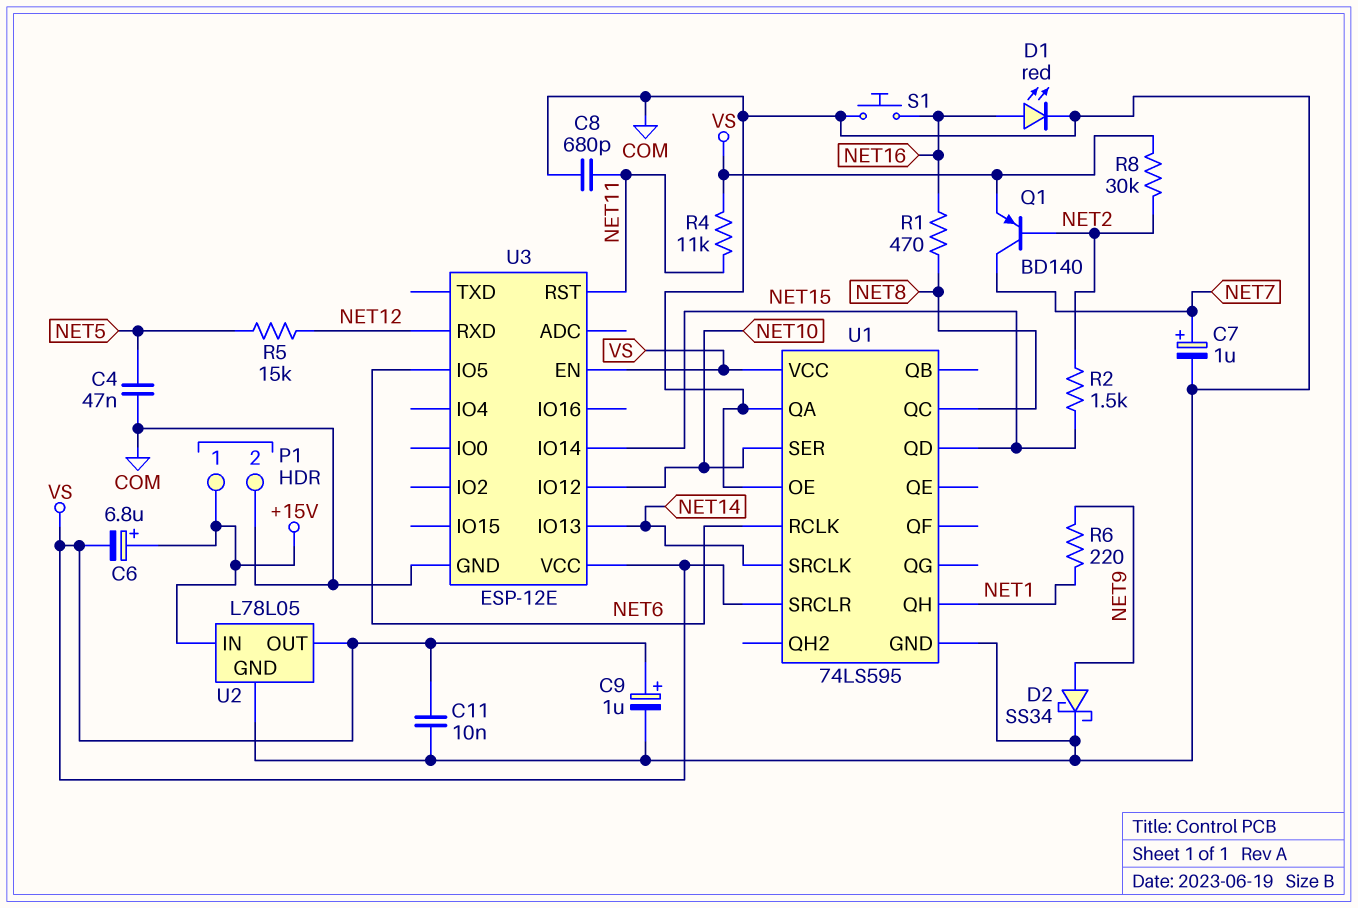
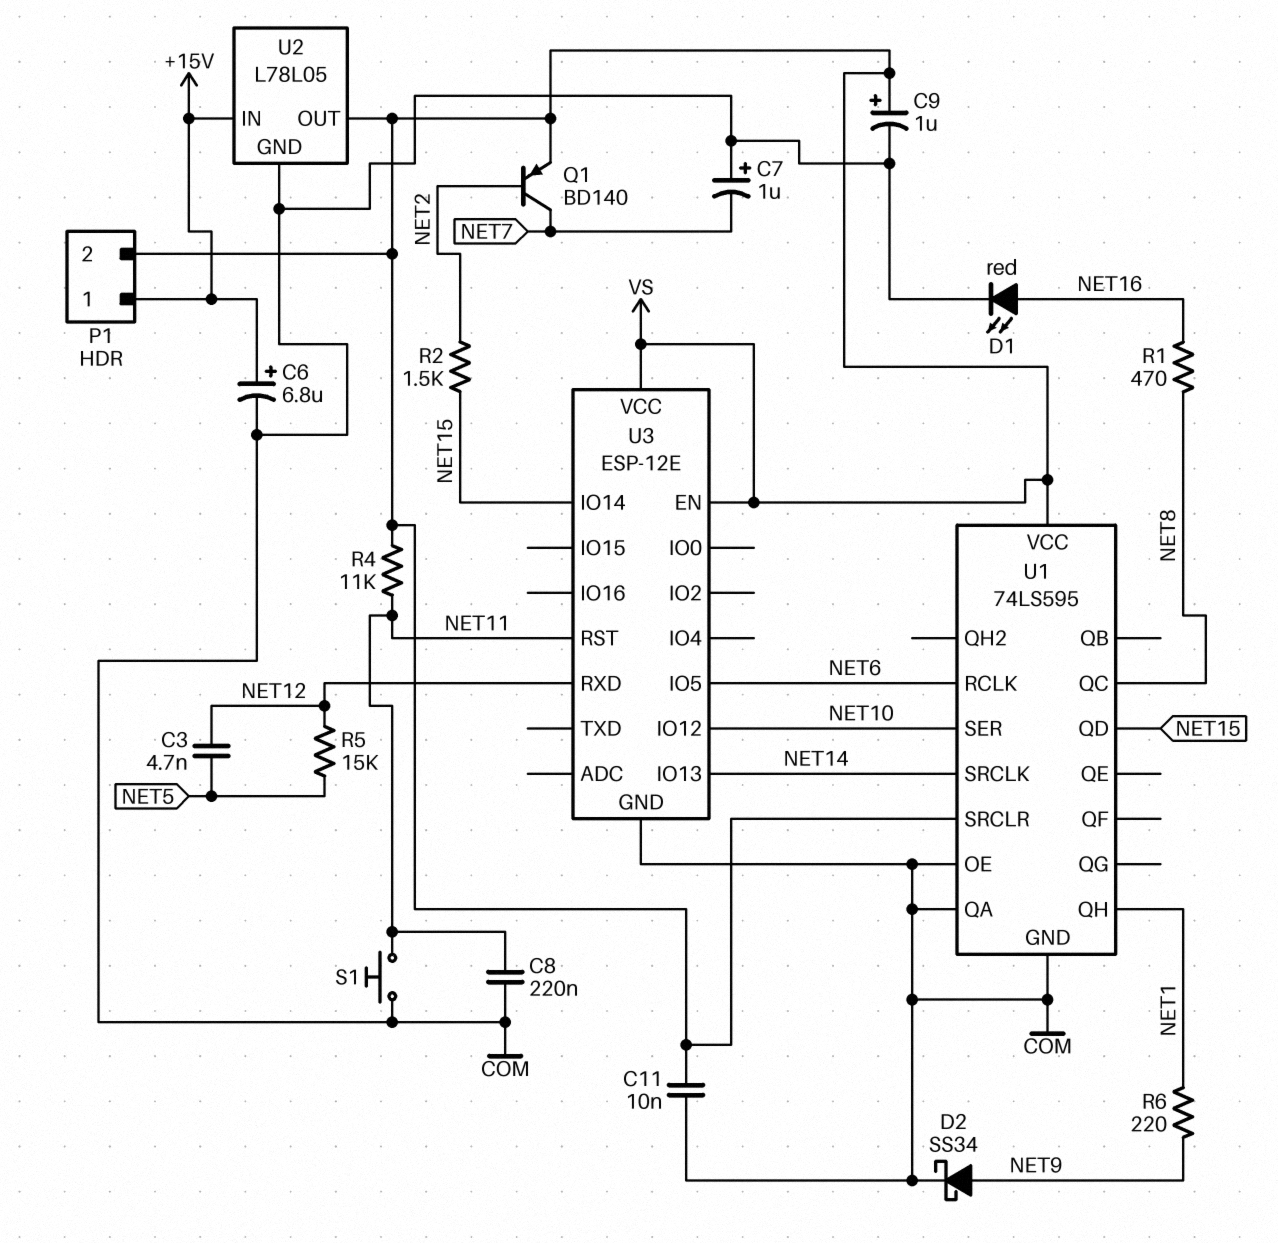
C3: none -> 4.7nF (NET5, NET12)
C4: 47nF (COM, NET5) -> none
C6: 6.8uF (plus +15V, minus VS) -> 6.8uF (plus +15V, minus COM)
C7: 1uF (plus NET7, minus COM) -> 1uF (plus COM, minus NET7)
C8: 680pF (COM, NET11) -> 220nF (COM, NET11)
P1 pin 2: COM -> VS
R8: 30k (NET2, VS) -> none
S1: button (COM, NET16) -> button (COM, NET11)

